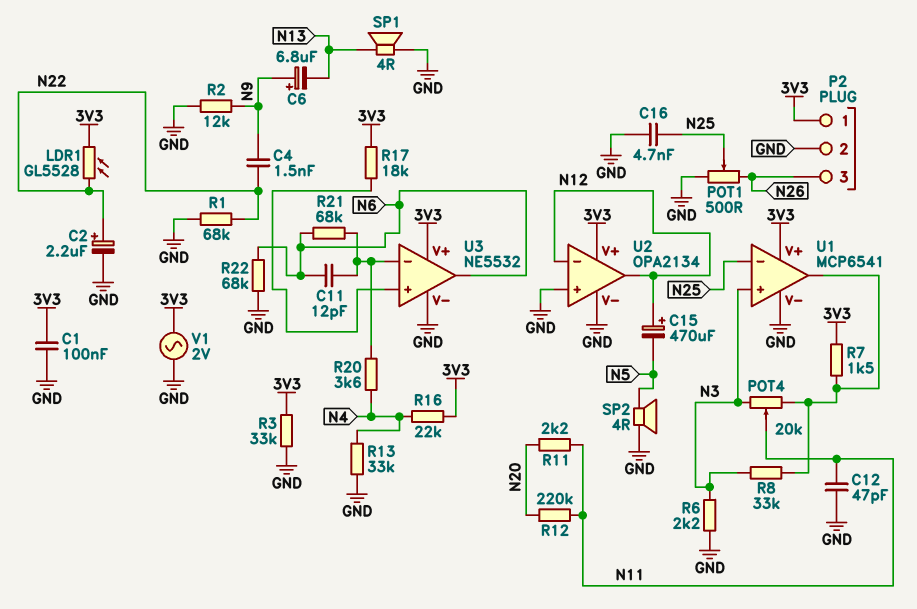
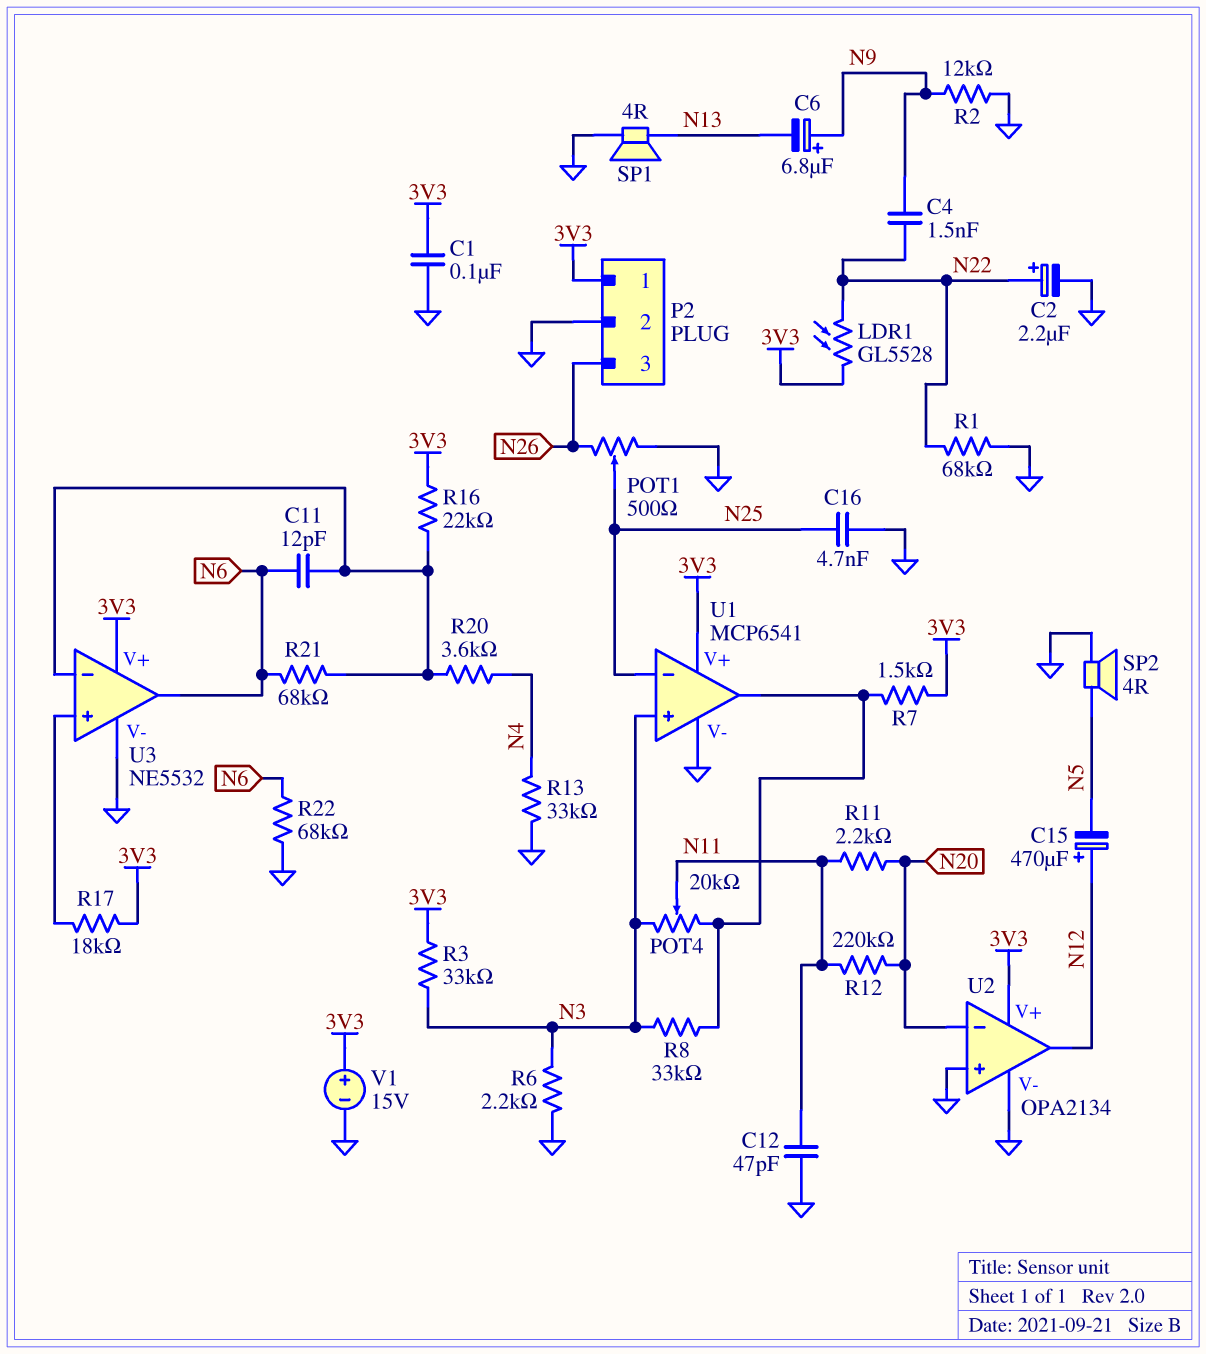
R3: 33k (3V3, GND) -> 33k (3V3, N3)
R16: 22k (3V3, N4) -> 22k (3V3, U3/in-)
U2 pin in-: N12 -> N20
V1: AC 2V (3V3, GND) -> 15V (plus 3V3, minus GND)

